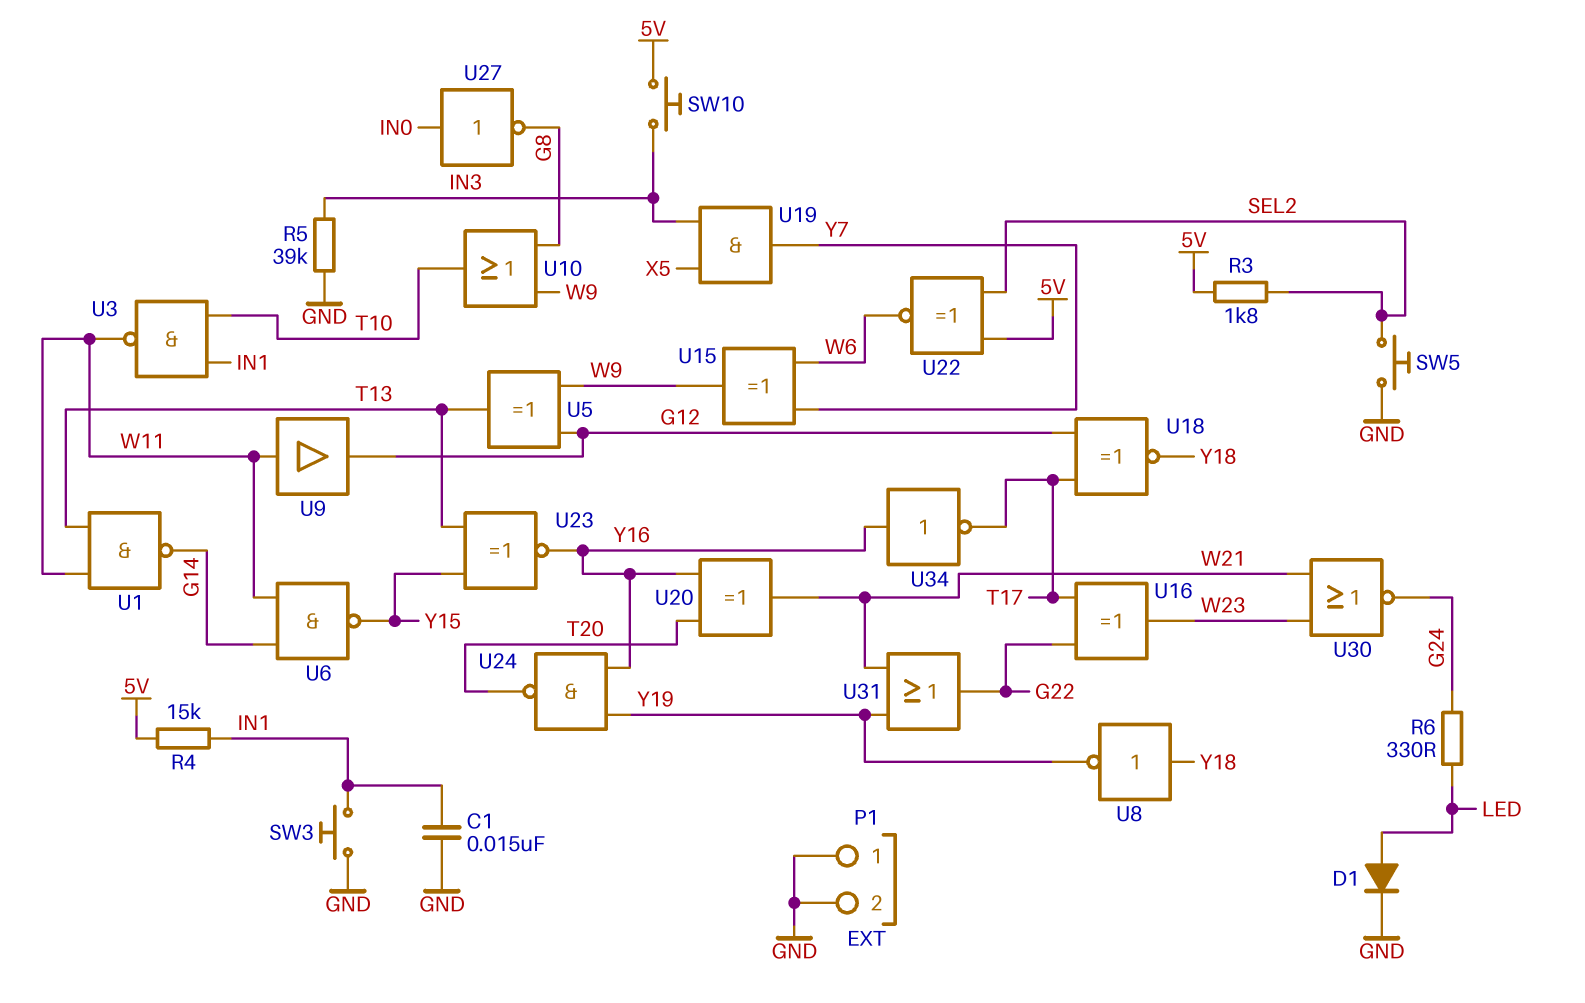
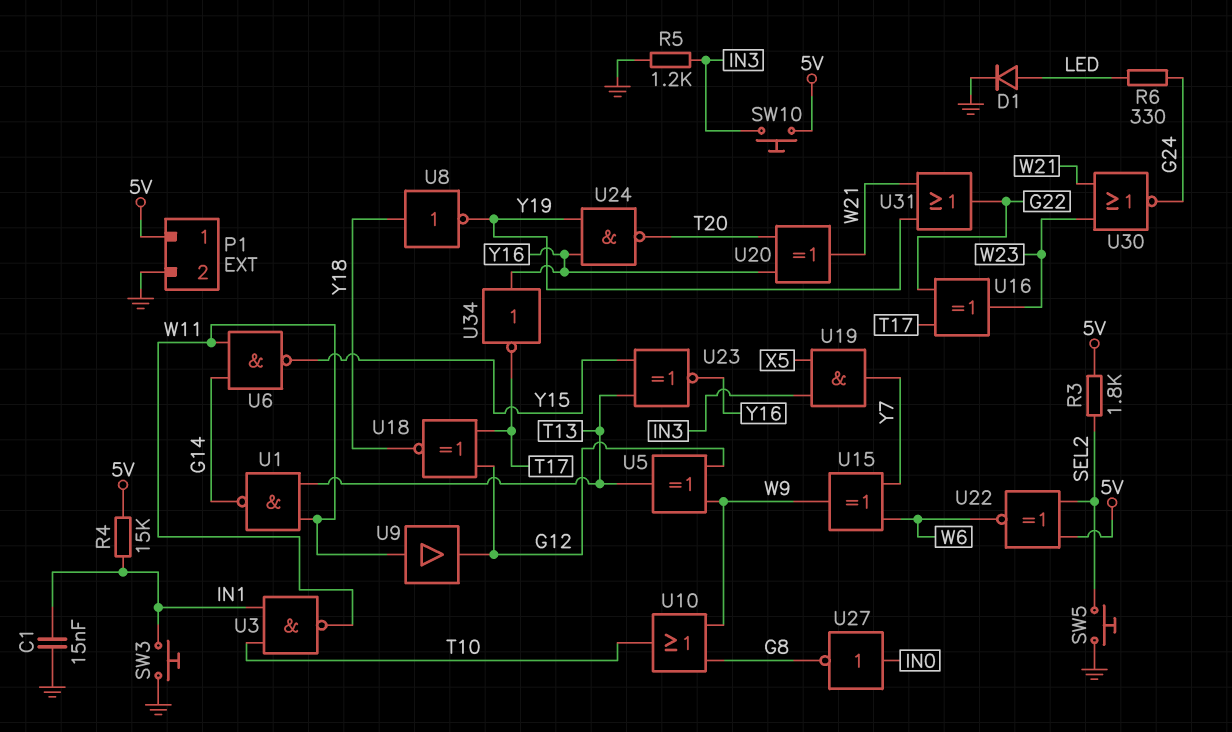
P1 pin 1: GND -> 5V
R5: 39k (GND, IN3) -> 1.2k (GND, IN3)

